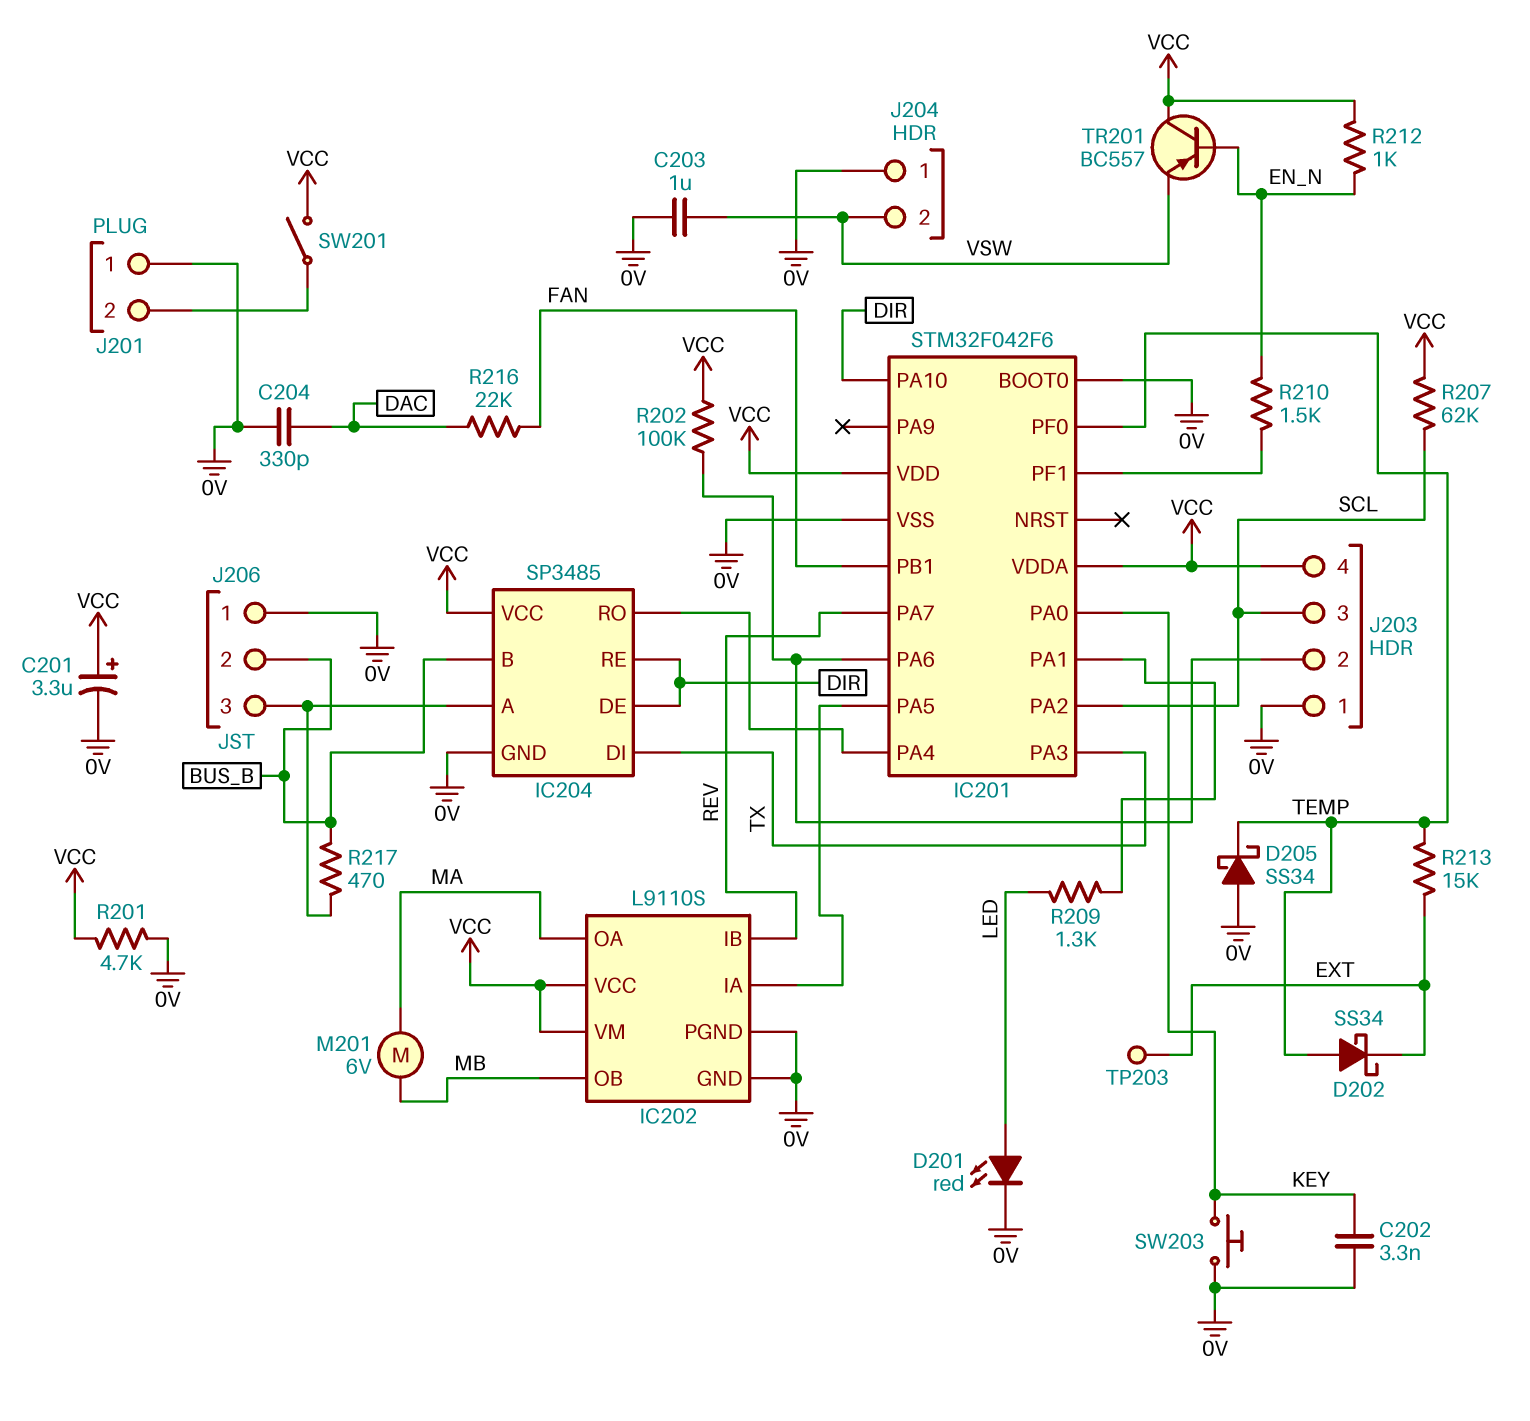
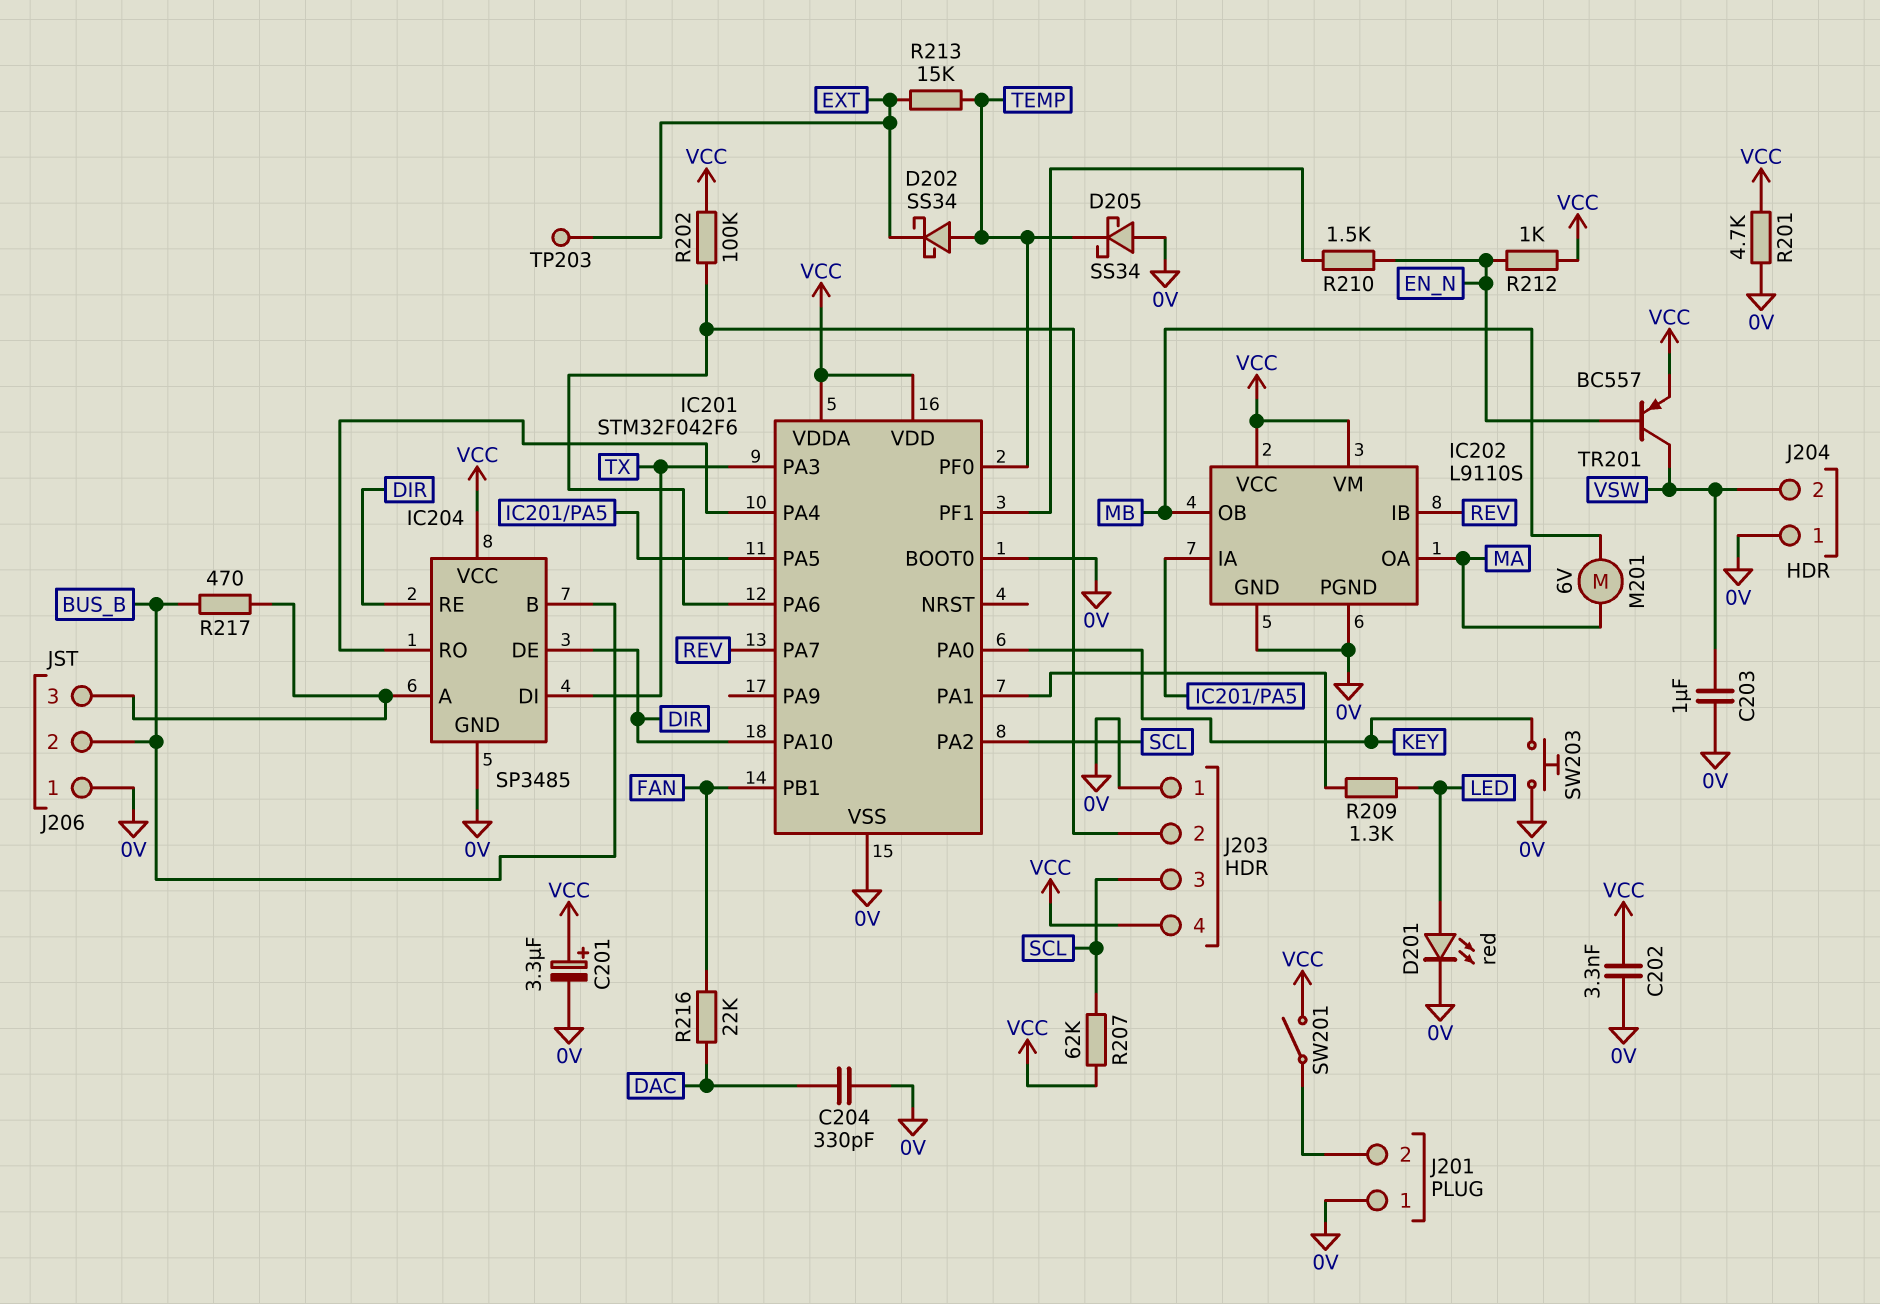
C202: 3.3nF (0V, KEY) -> 3.3nF (0V, VCC)
TR201: PNP BC557 (B EN_N, C VCC, E VSW) -> PNP BC557 (B EN_N, C VSW, E VCC)

